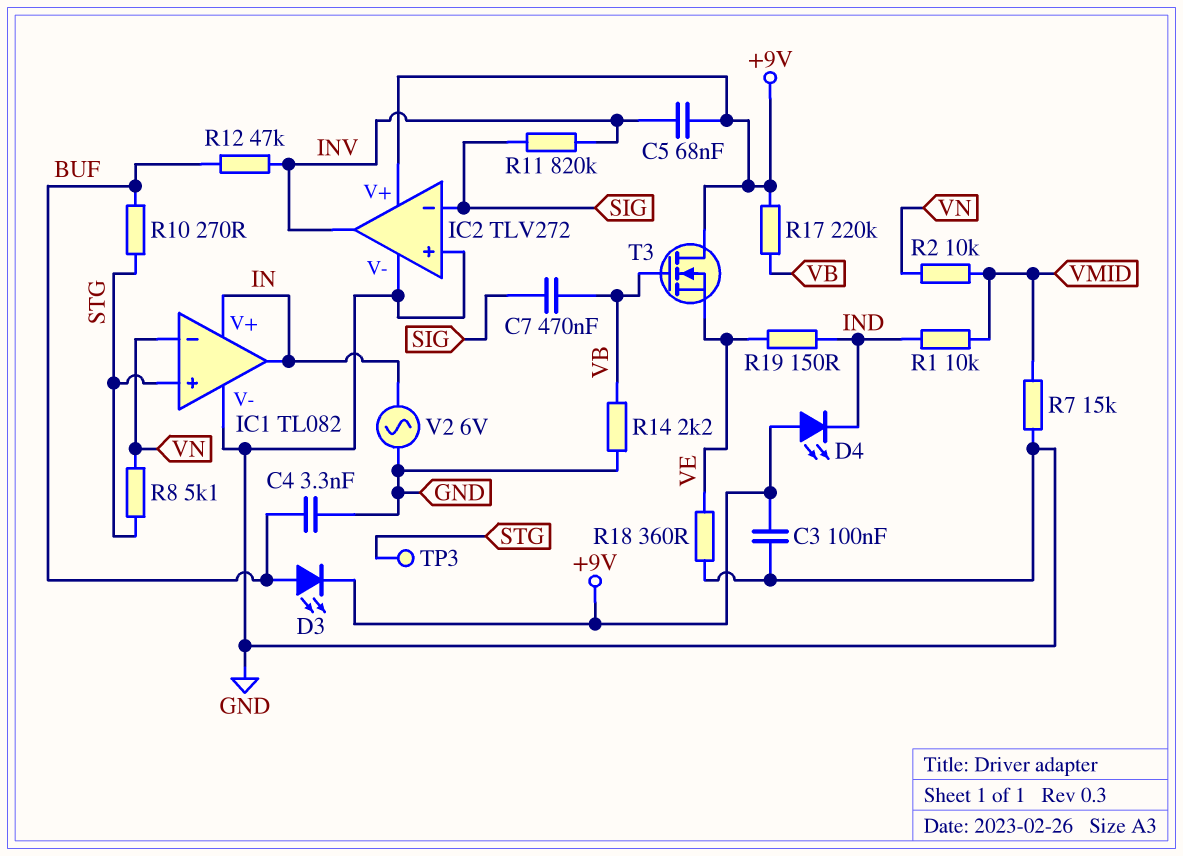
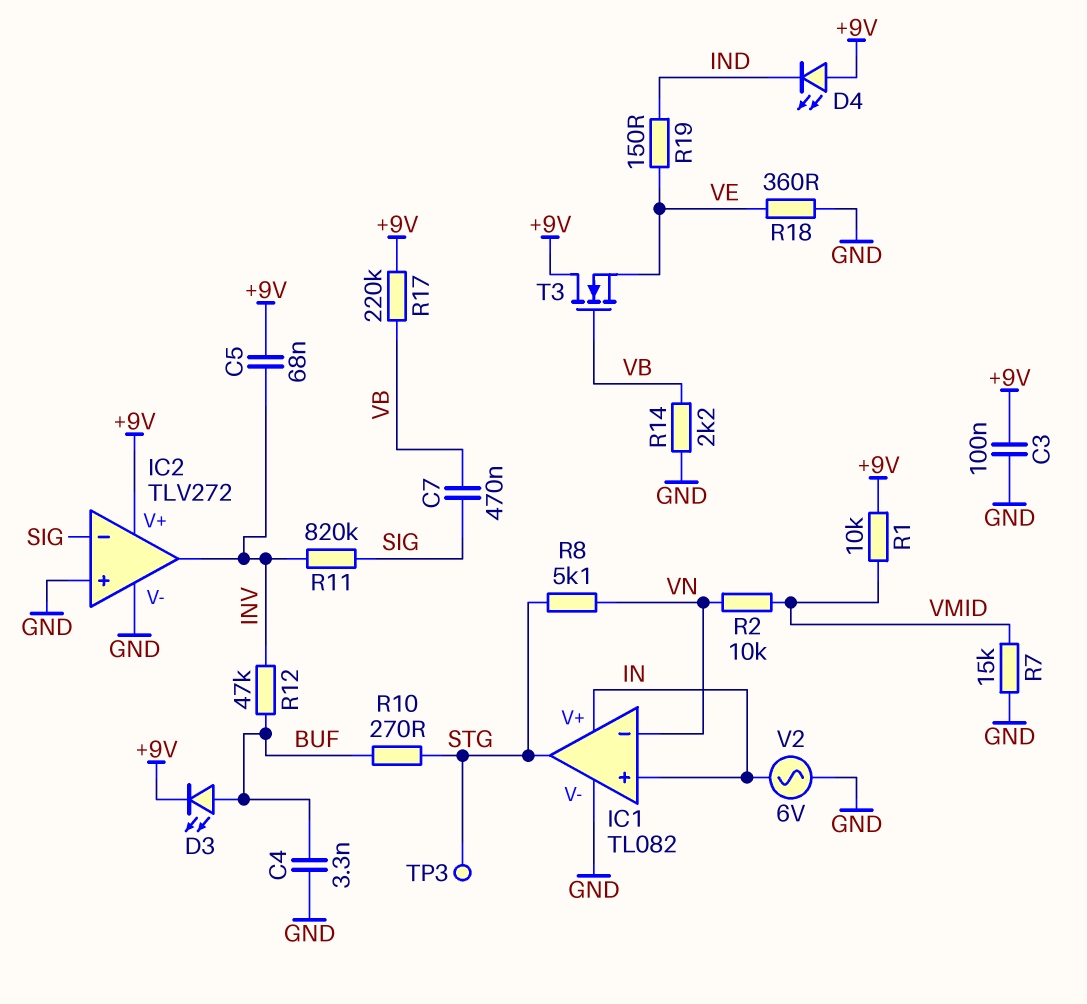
IC1 pin in+: STG -> IN
IC1 pin out: IN -> STG
R1: 10k (IND, VMID) -> 10k (+9V, VMID)

